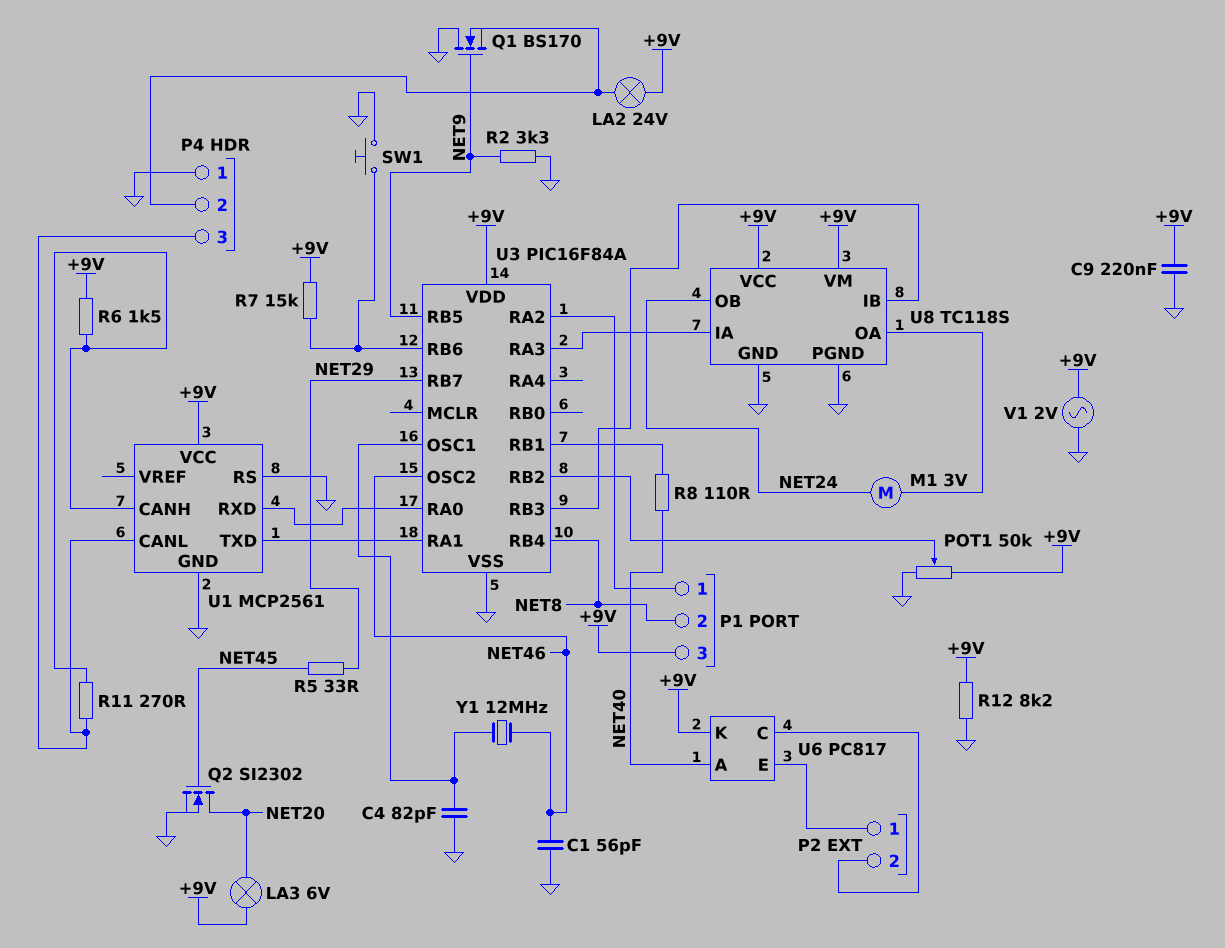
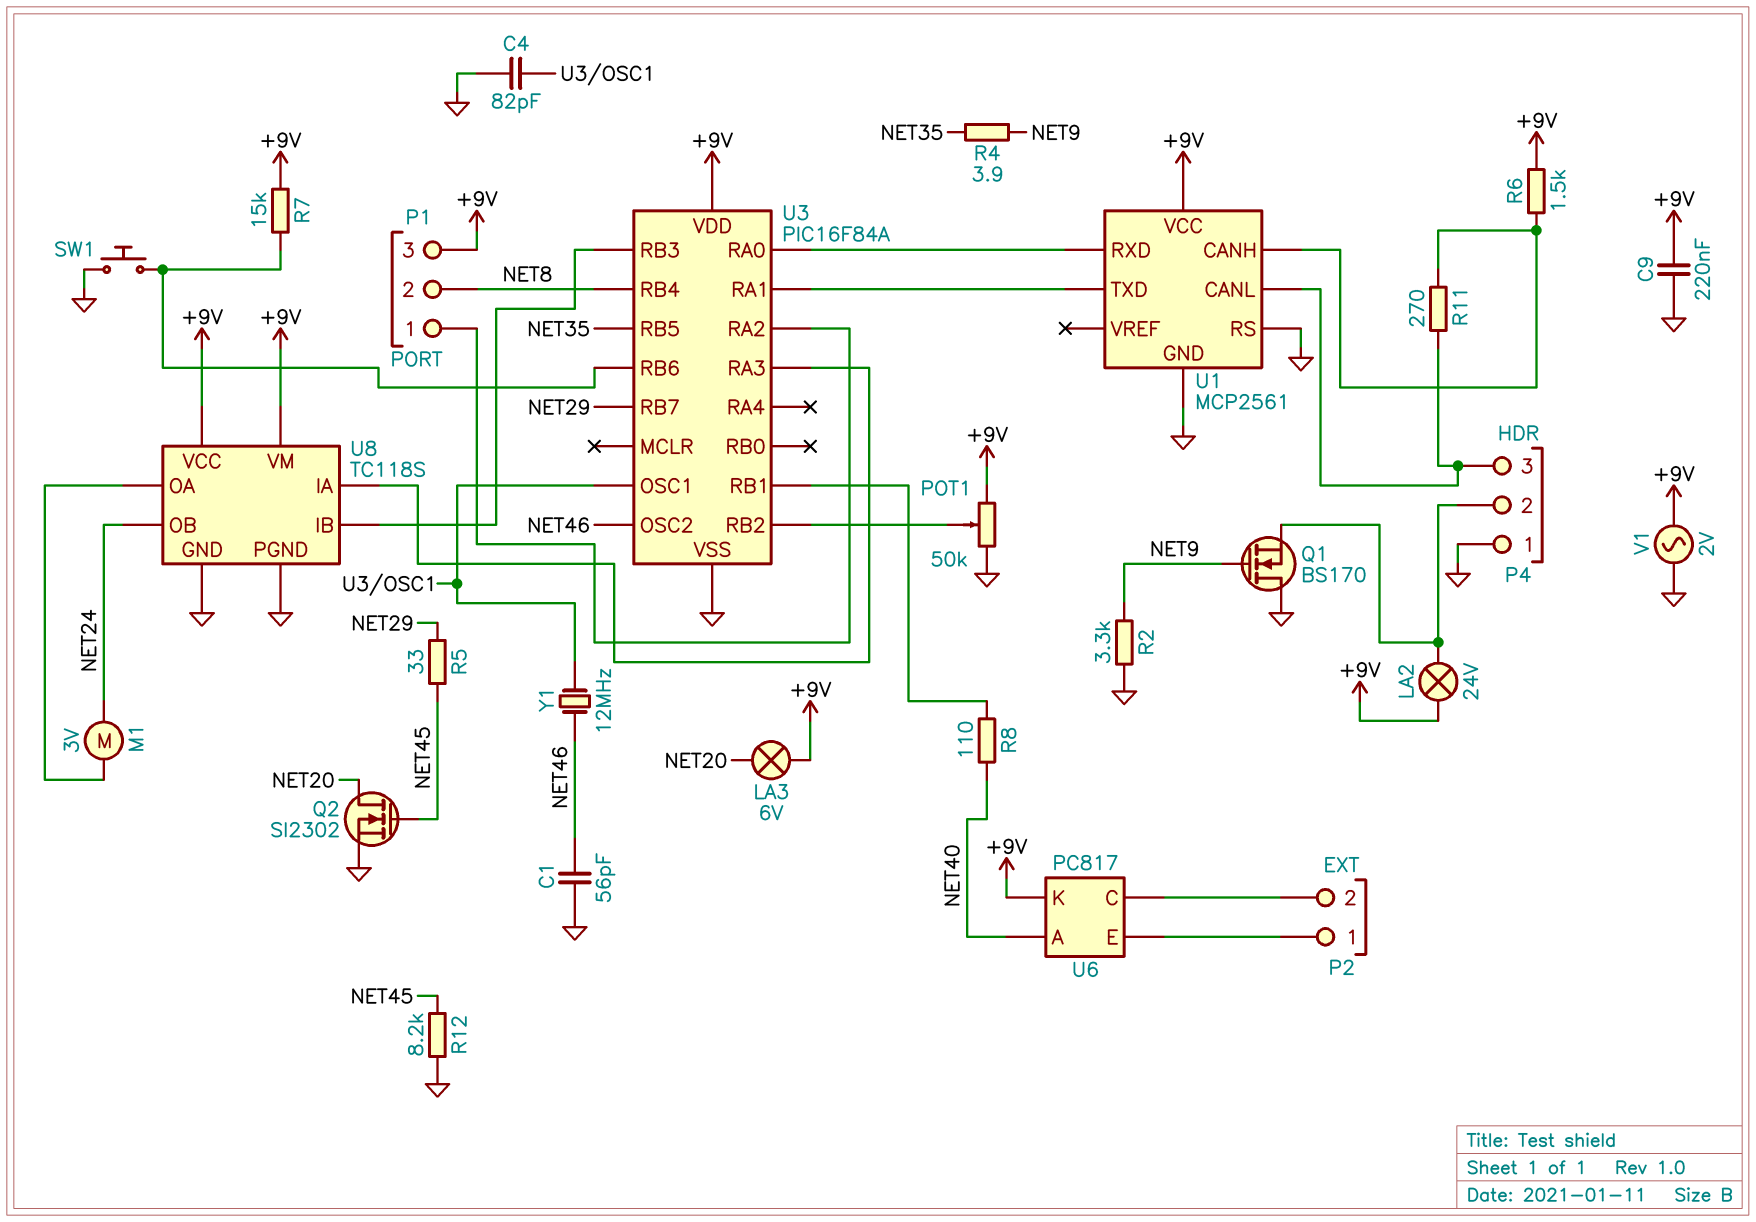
R4: none -> 3.9 (NET9, NET35)
R12: 8.2k (+9V, GND) -> 8.2k (GND, NET45)
U3 pin RB5: NET9 -> NET35

